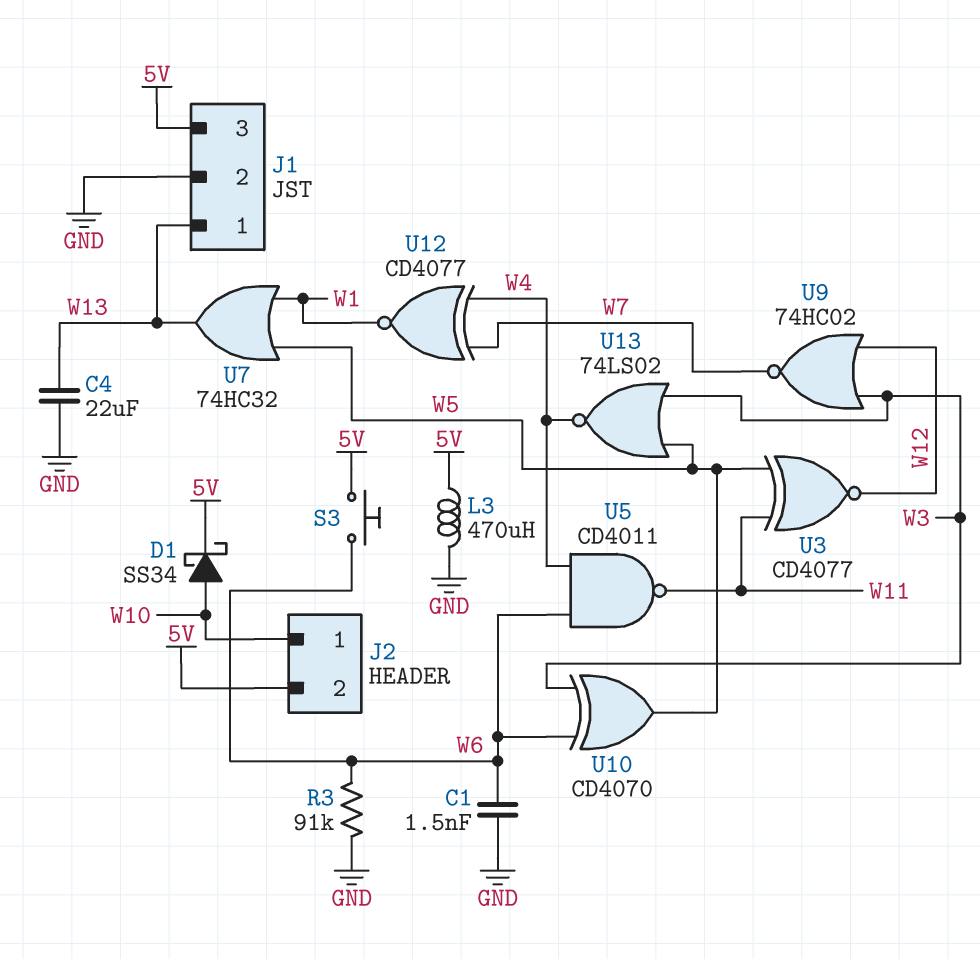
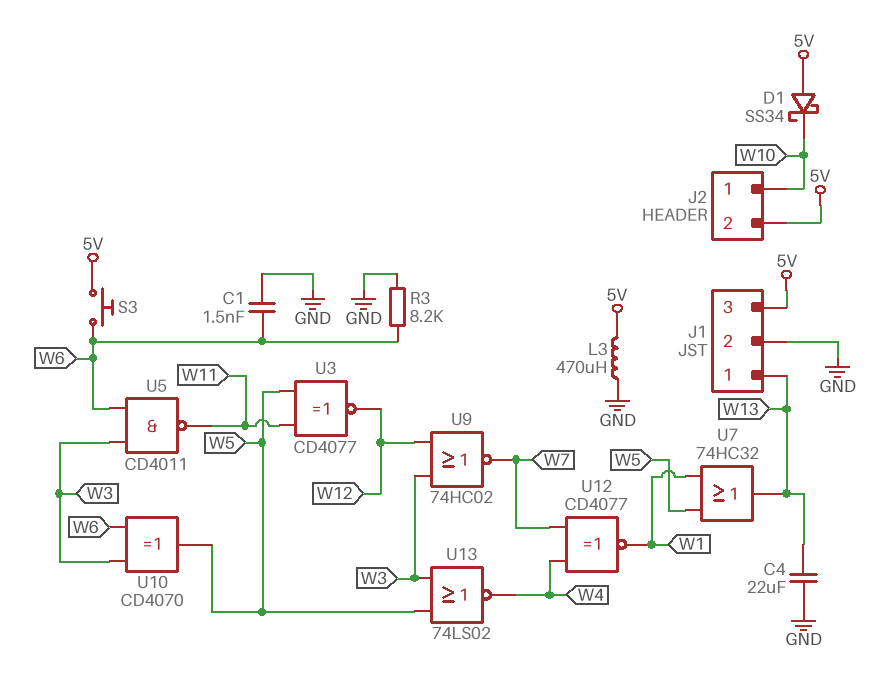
D1: schottky SS34 (A W10, K 5V) -> schottky SS34 (A 5V, K W10)
R3: 91k (GND, W6) -> 8.2k (GND, W6)
U5: NAND CD4011 (in W4, in W6, out W11) -> NAND CD4011 (in W3, in W6, out W11)

